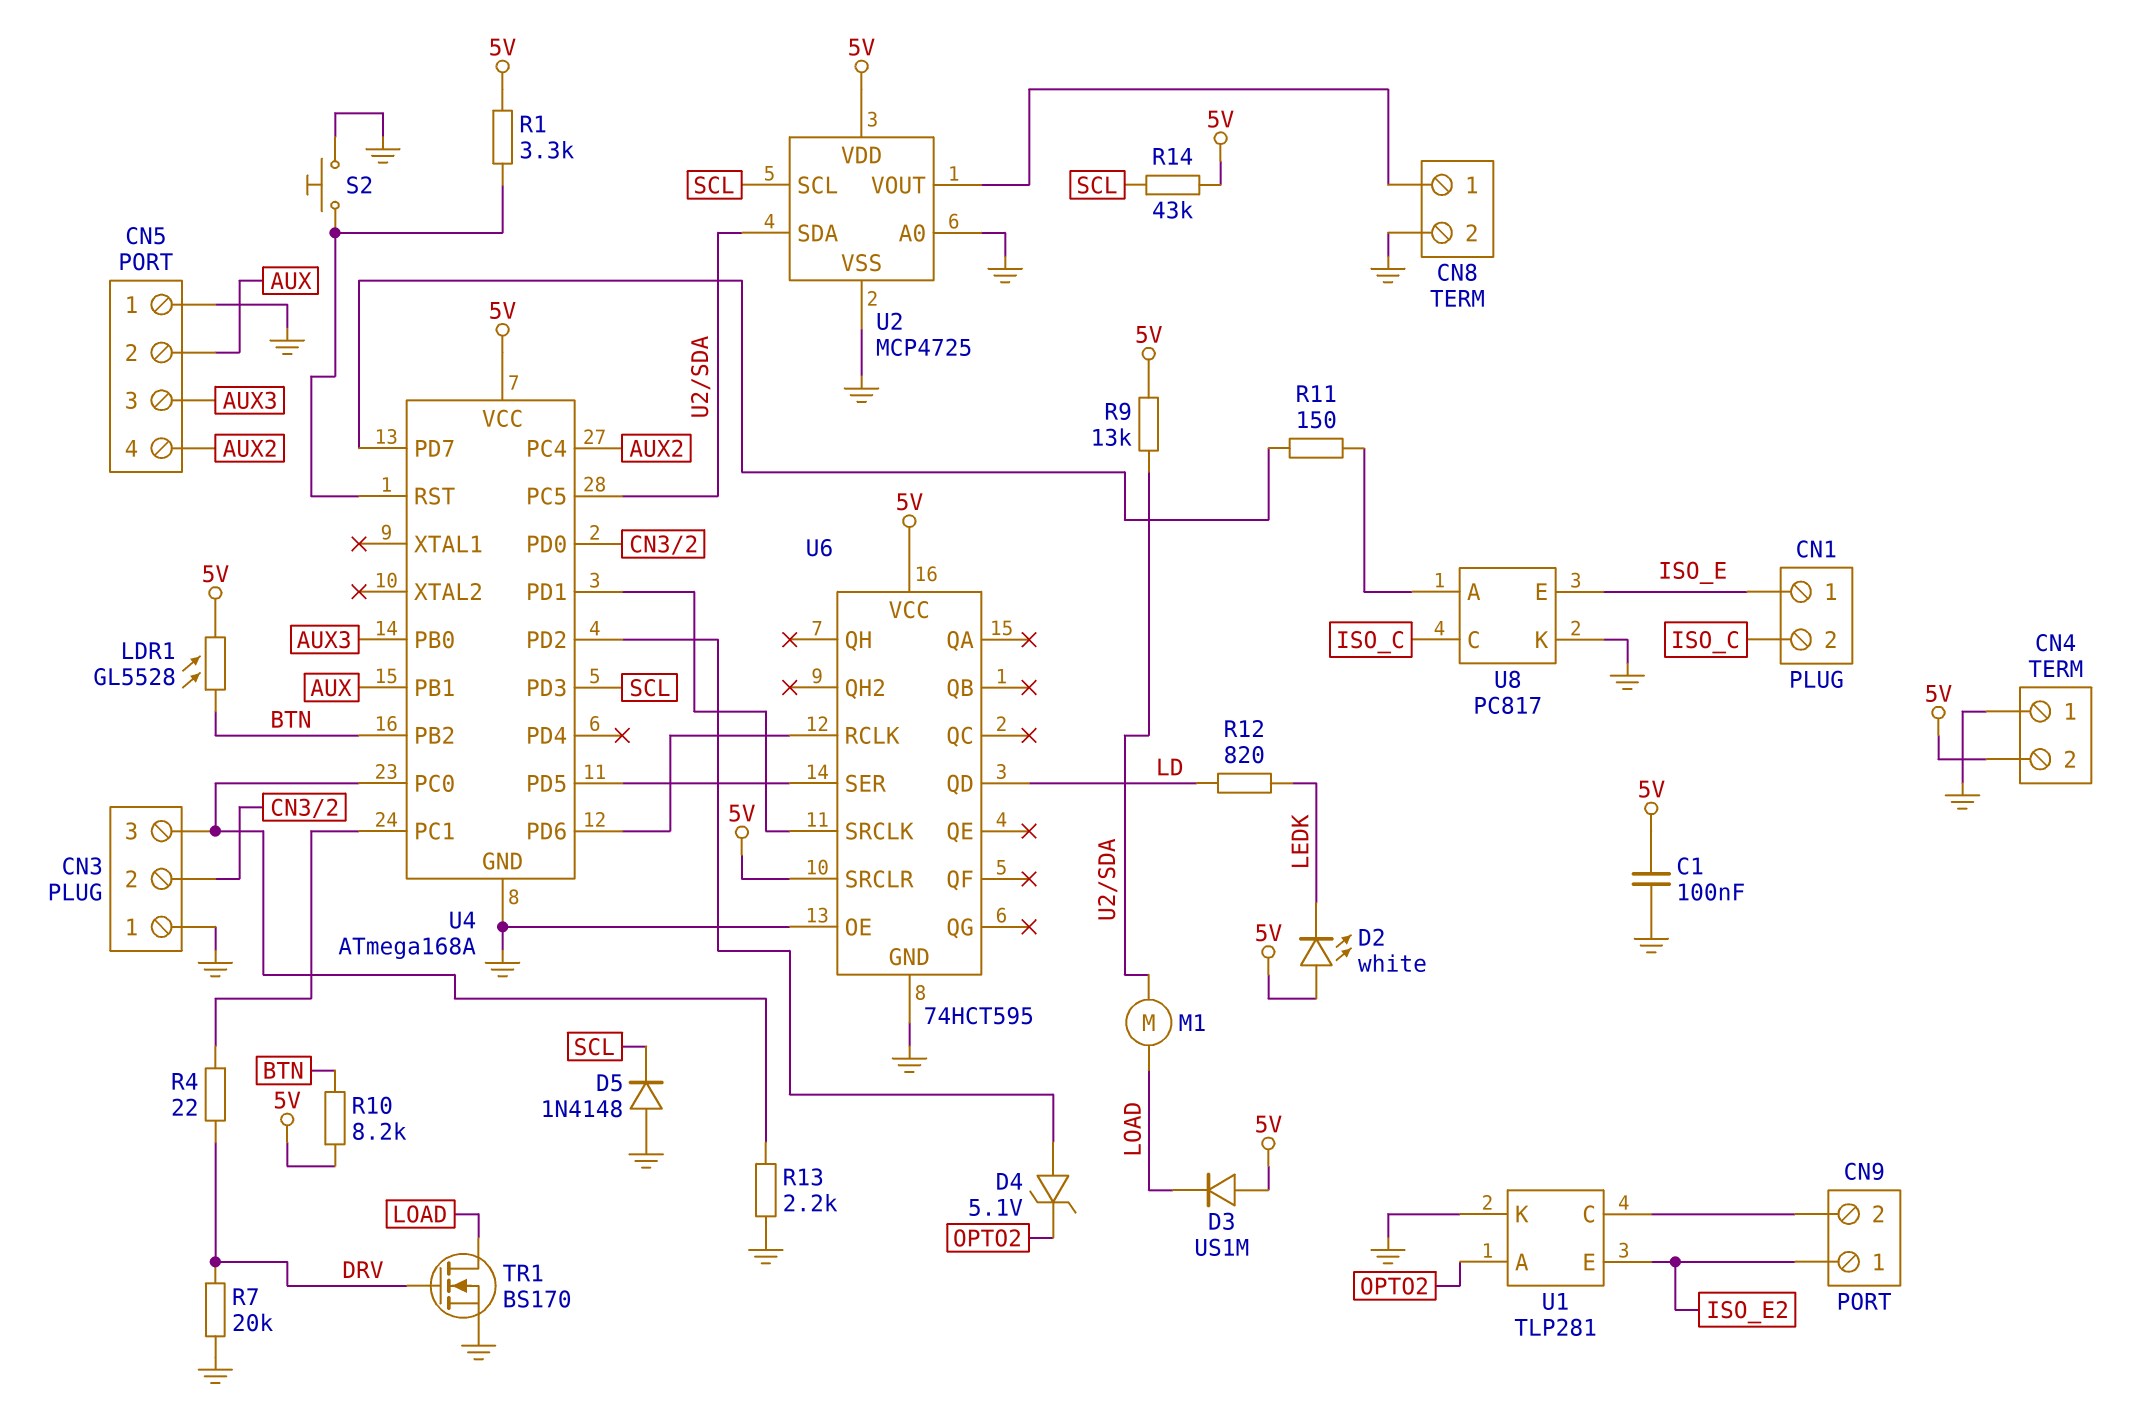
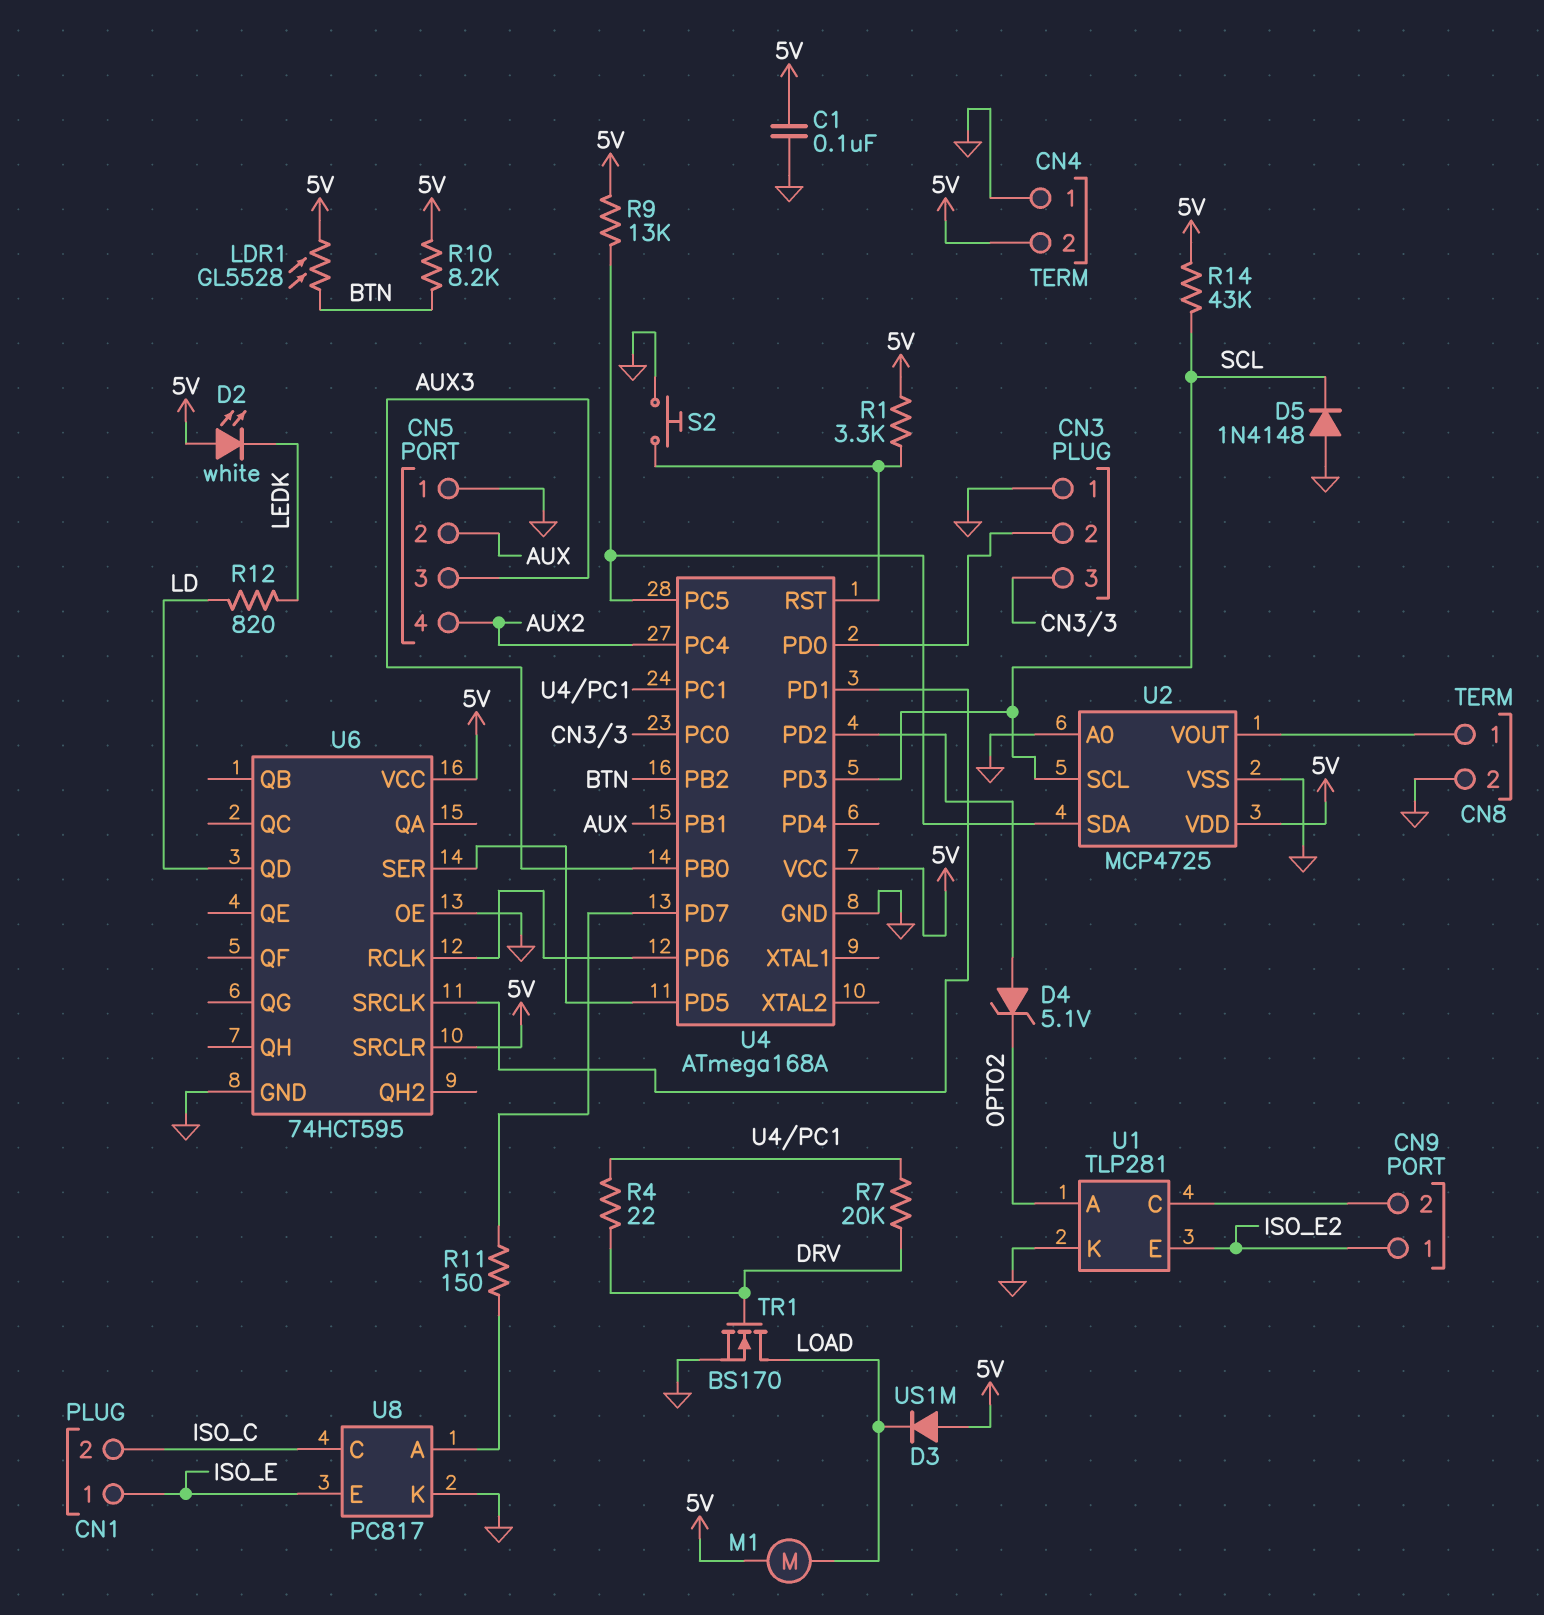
M1: motor (LOAD, U2/SDA) -> motor (5V, LOAD)
R7: 20k (DRV, GND) -> 20k (DRV, U4/PC1)
R13: 2.2k (CN3/3, GND) -> none

